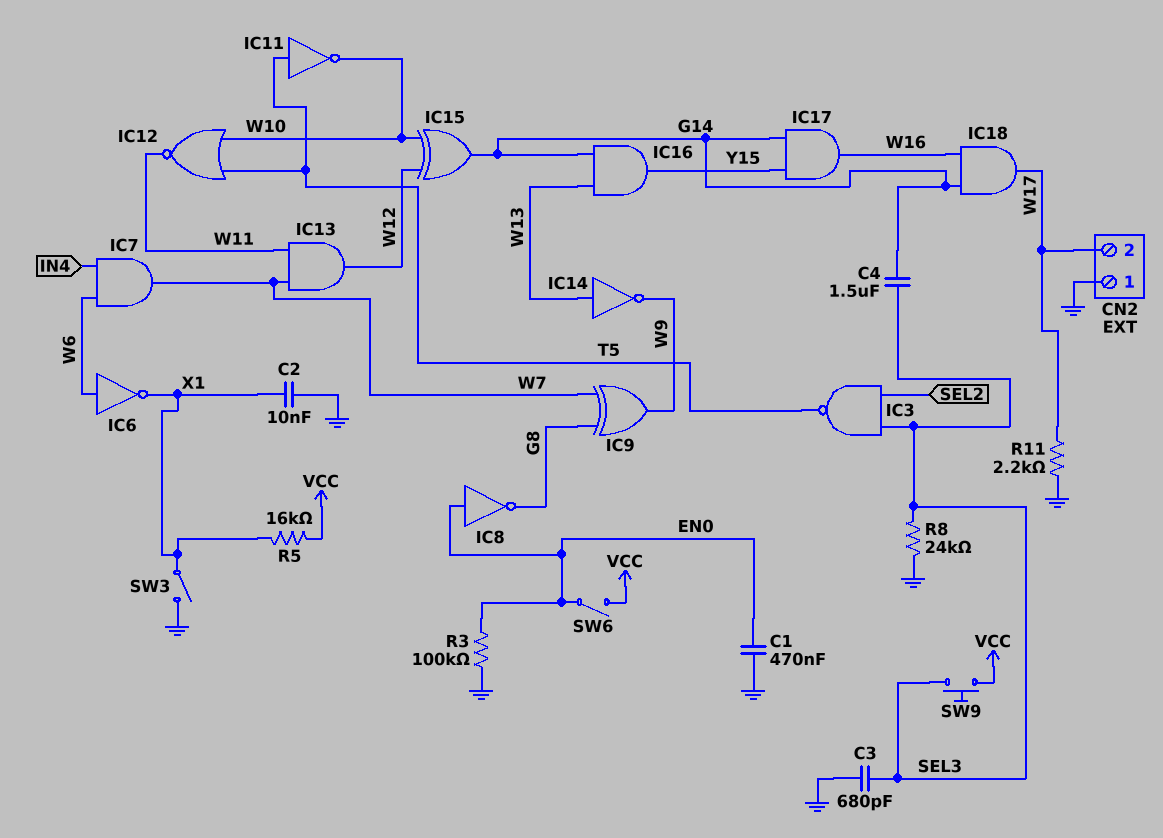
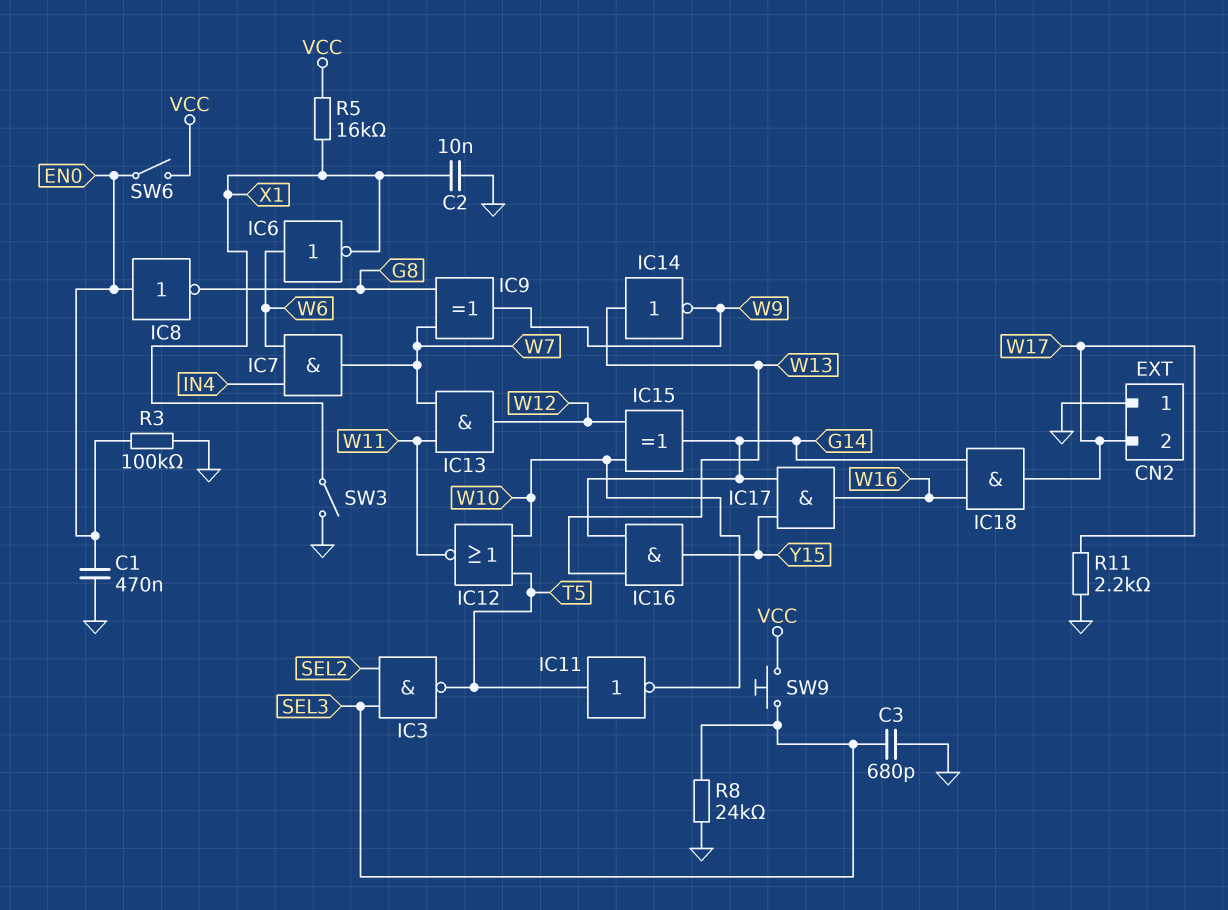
C4: 1.5uF (G14, SEL3) -> none

